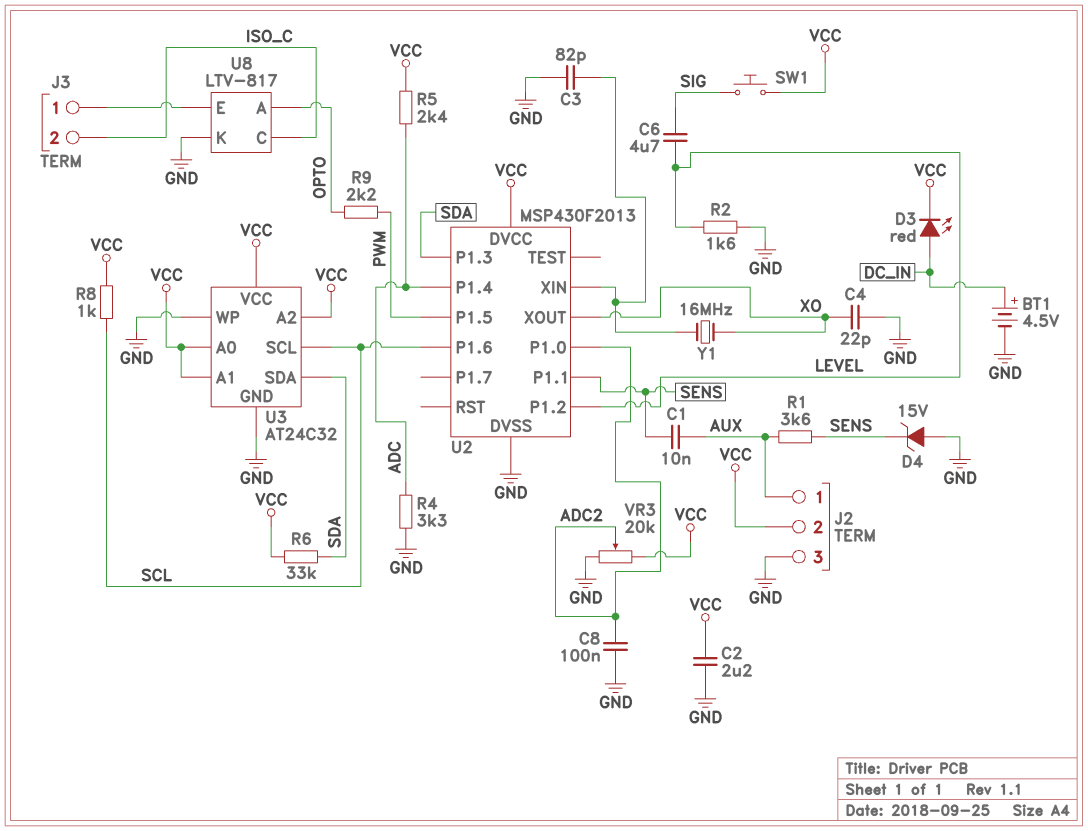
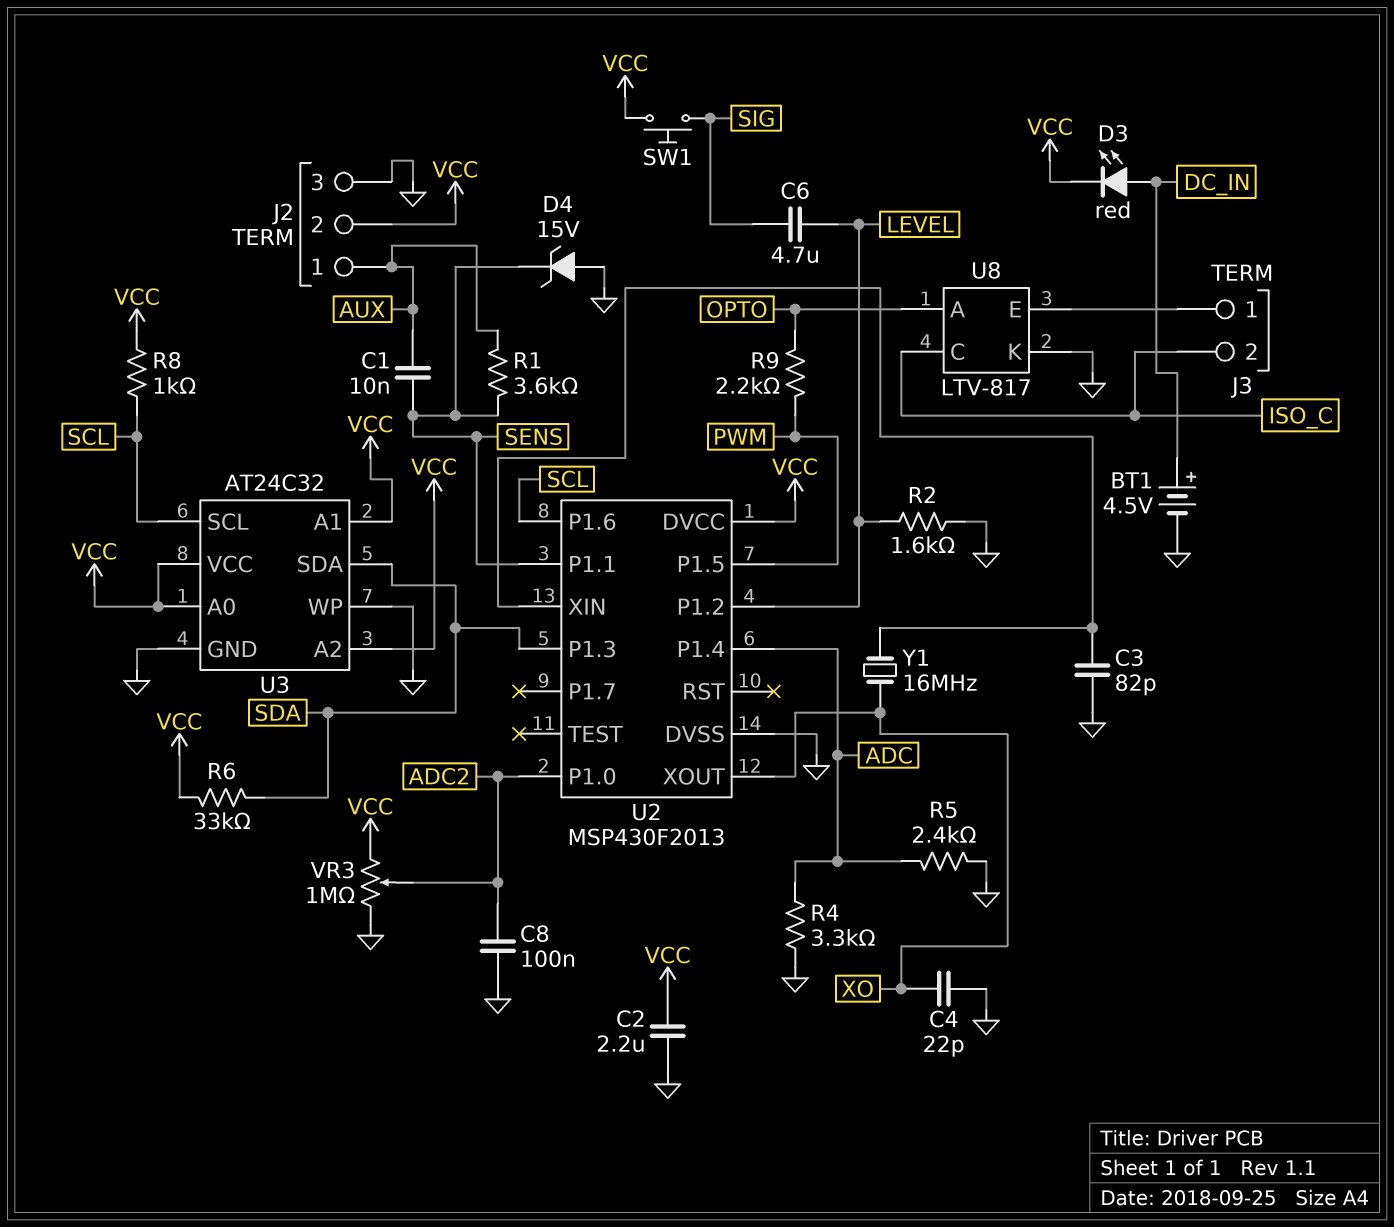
R5: 2.4k (ADC, VCC) -> 2.4k (ADC, GND)
VR3: 20k (GND, VCC, wiper ADC2) -> 1M (GND, VCC, wiper ADC2)

